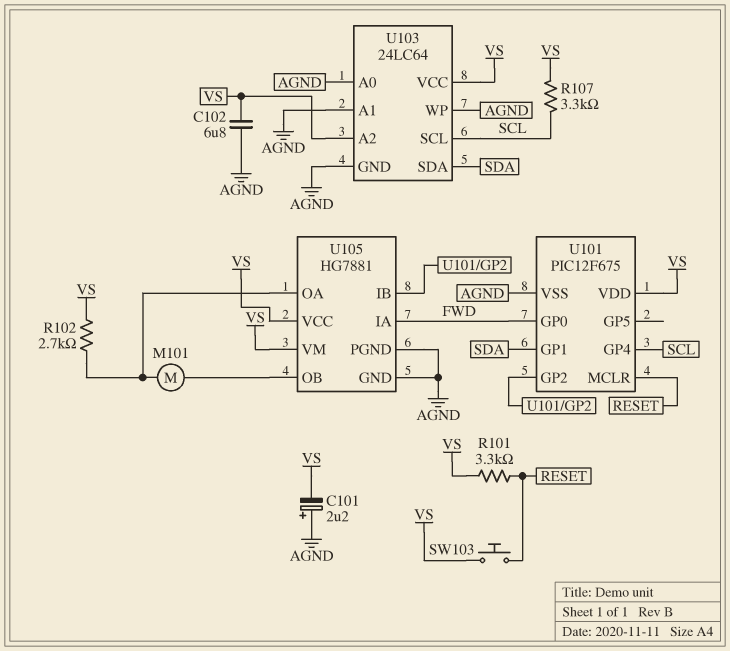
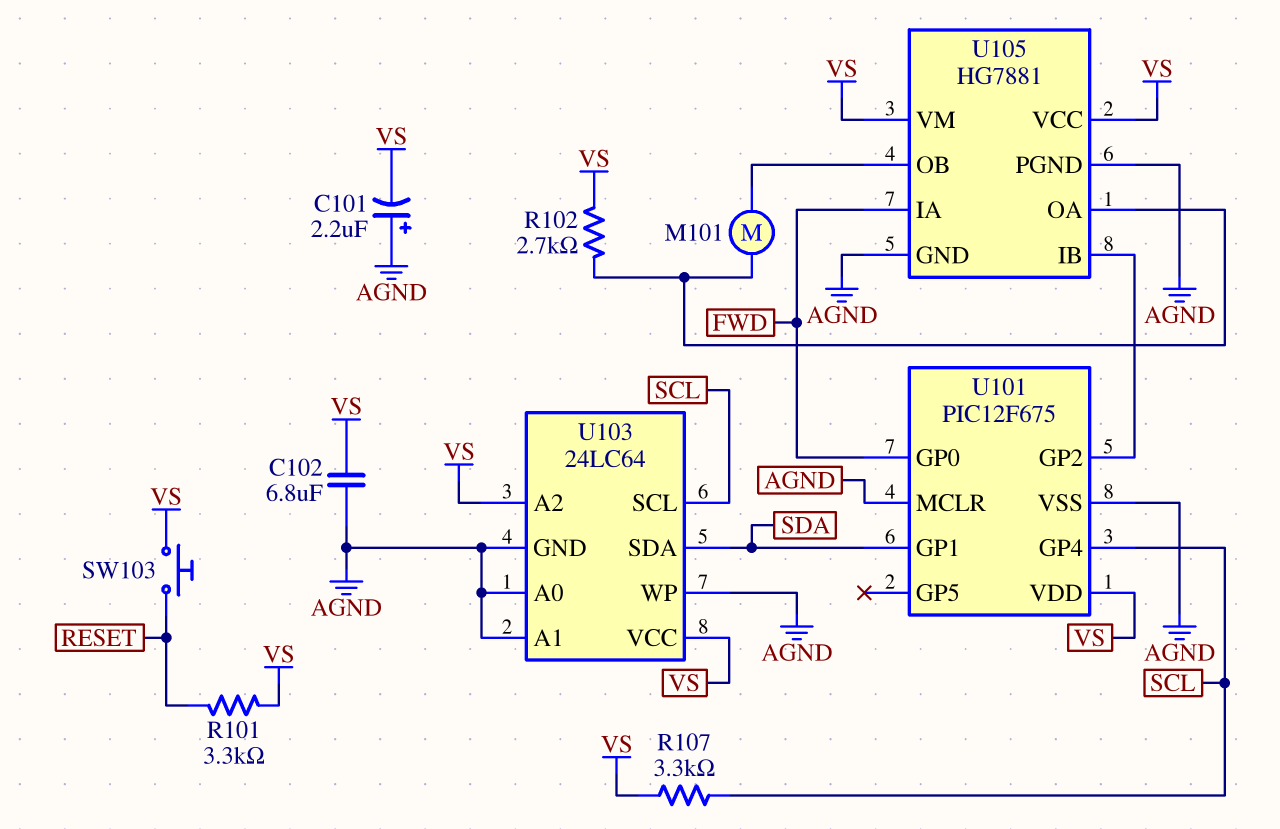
U101 pin MCLR: RESET -> AGND

